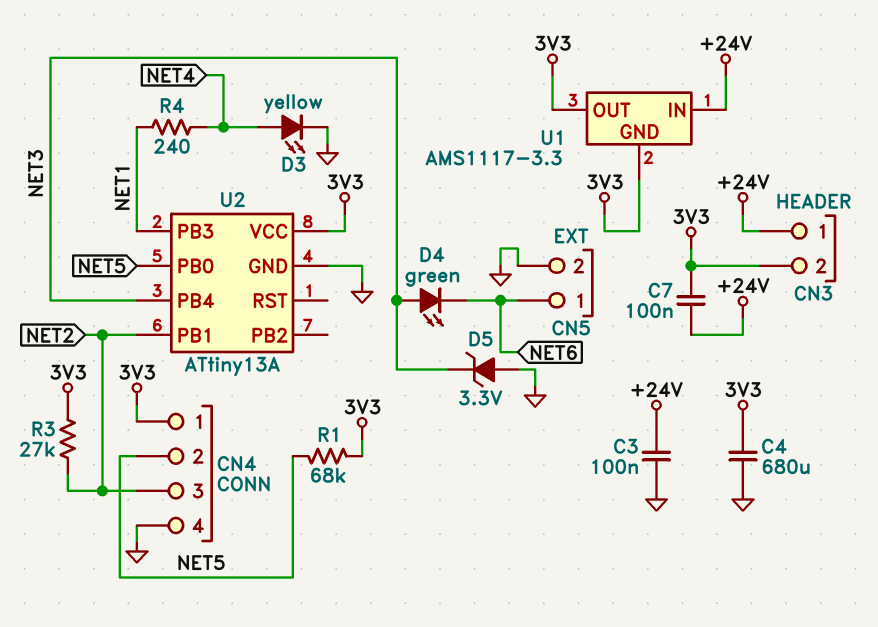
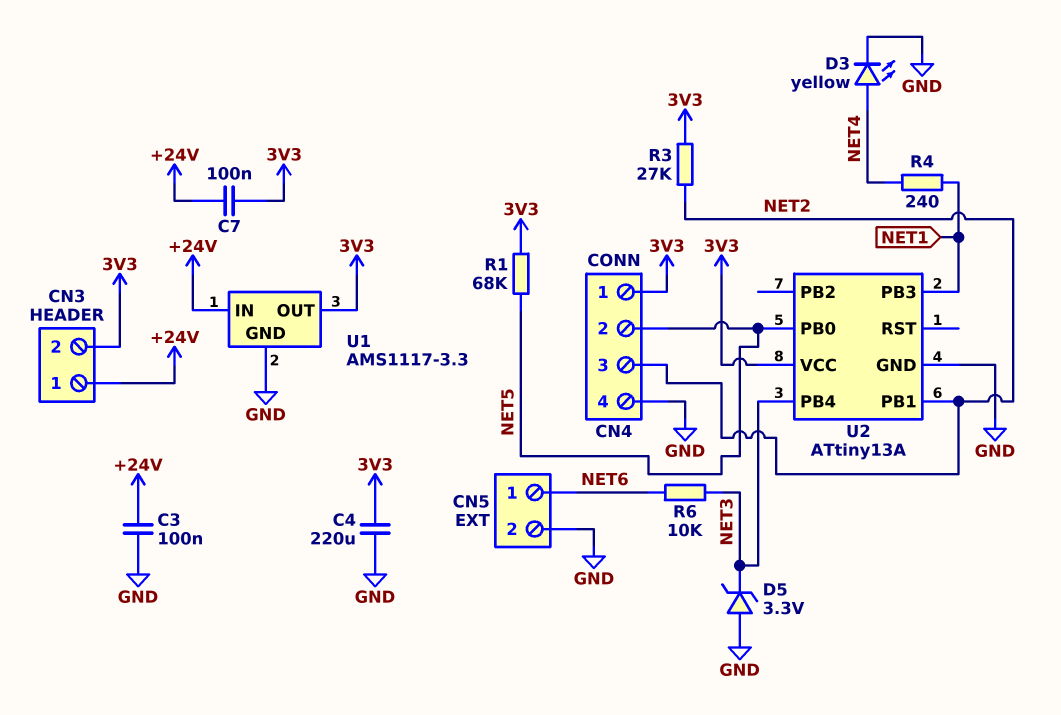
C4: 680uF (3V3, GND) -> 220uF (3V3, GND)
D4: LED green (A NET3, K NET6) -> none
R6: none -> 10k (NET3, NET6)
U1 pin GND: 3V3 -> GND

